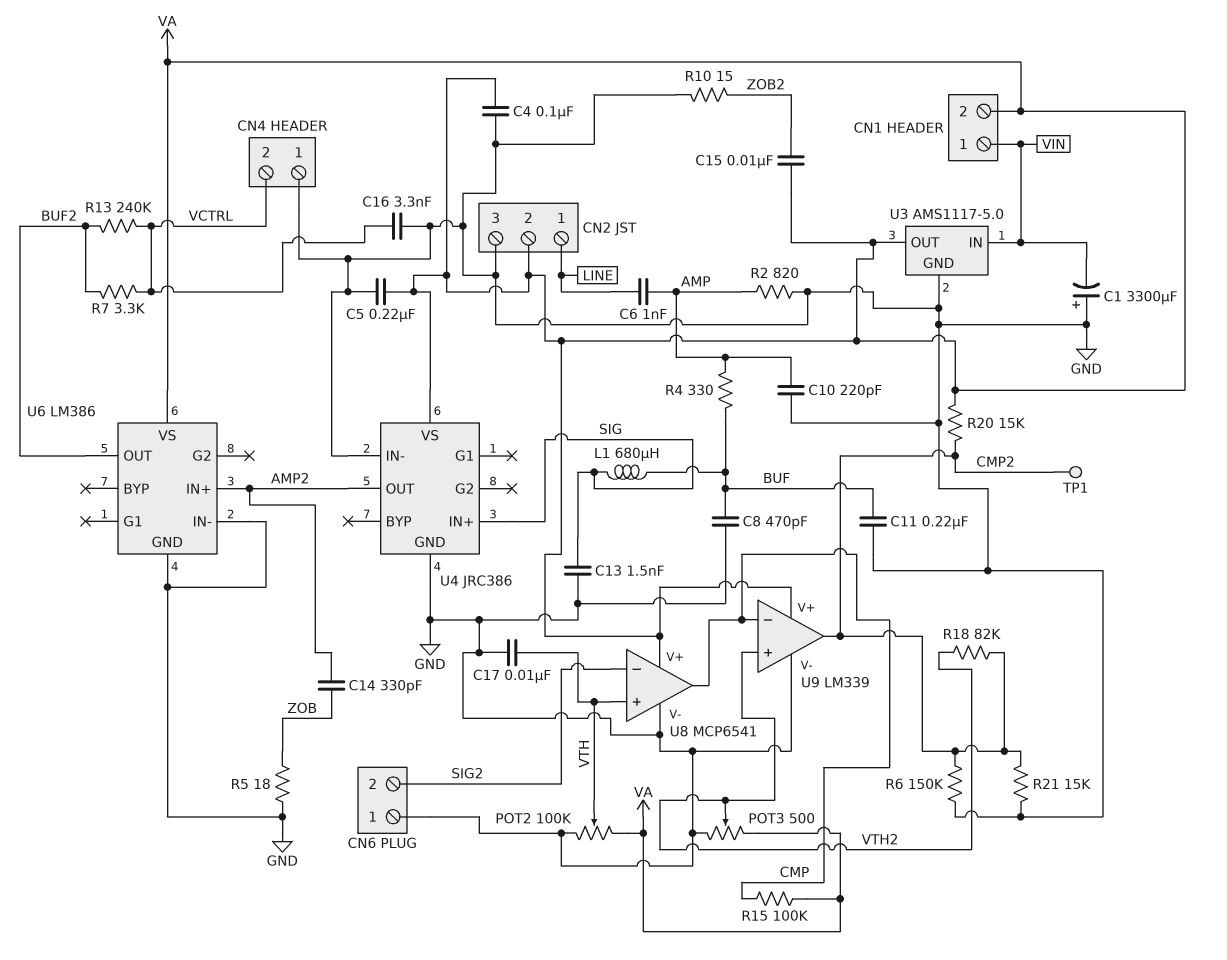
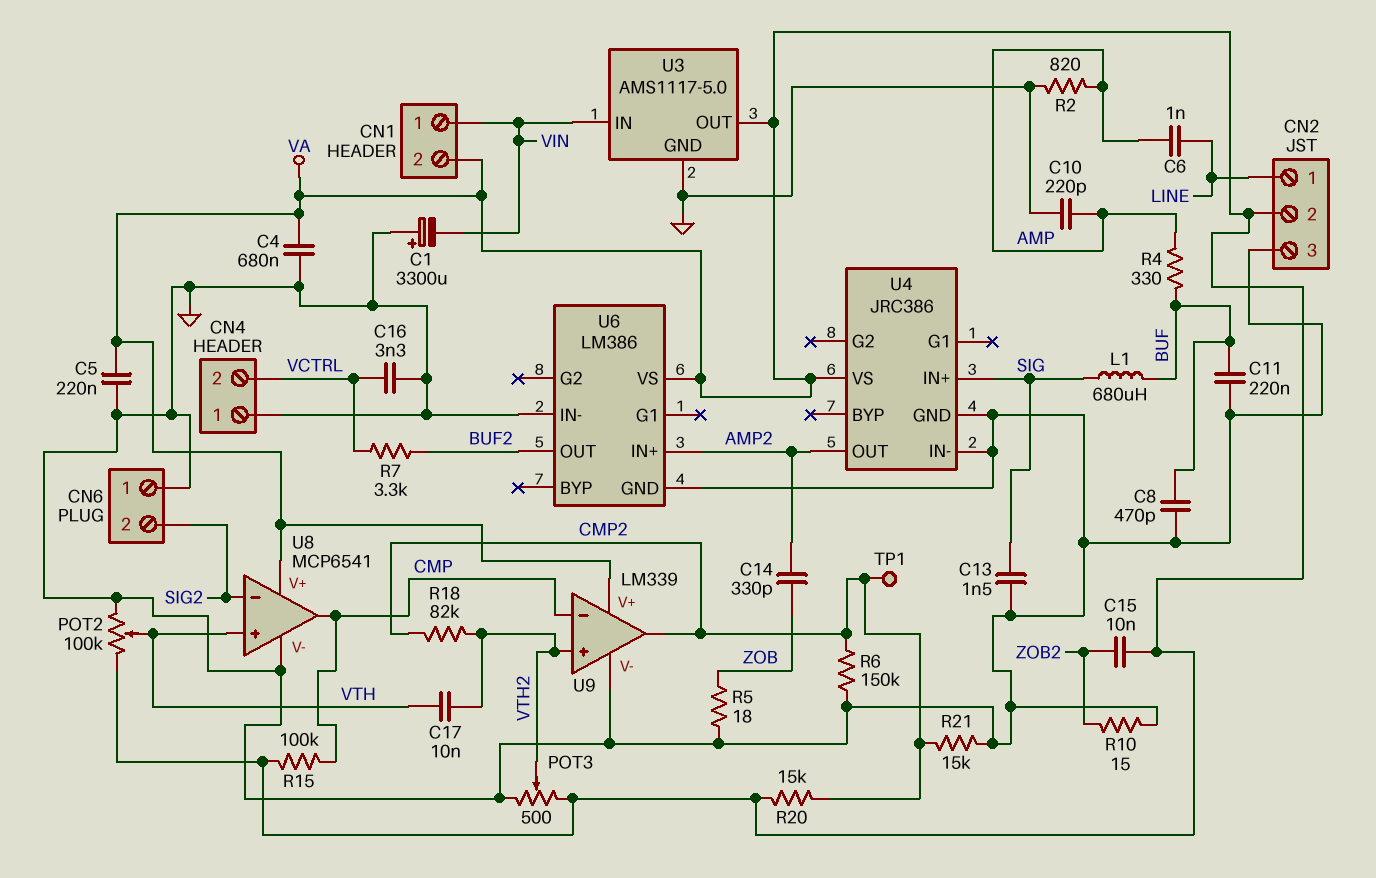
C4: 100nF (GND, VA) -> 680nF (GND, VA)
C17: 10nF (GND, VTH) -> 10nF (VTH, VTH2)
R13: 240k (BUF2, VCTRL) -> none

